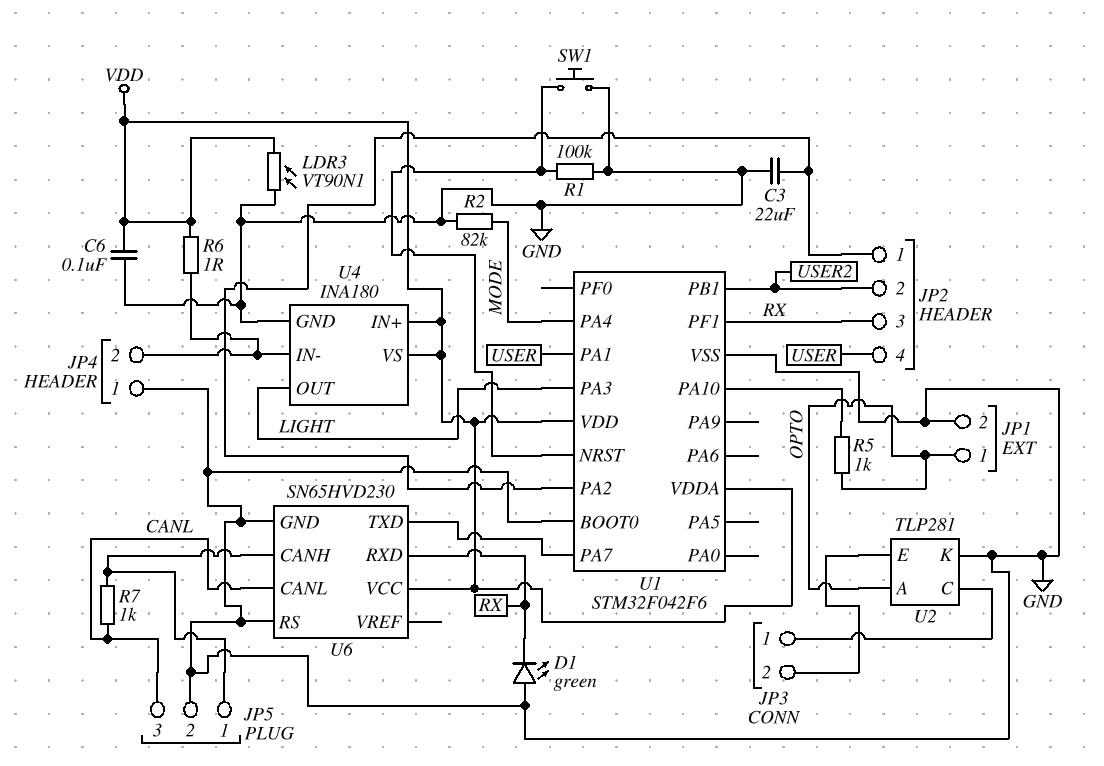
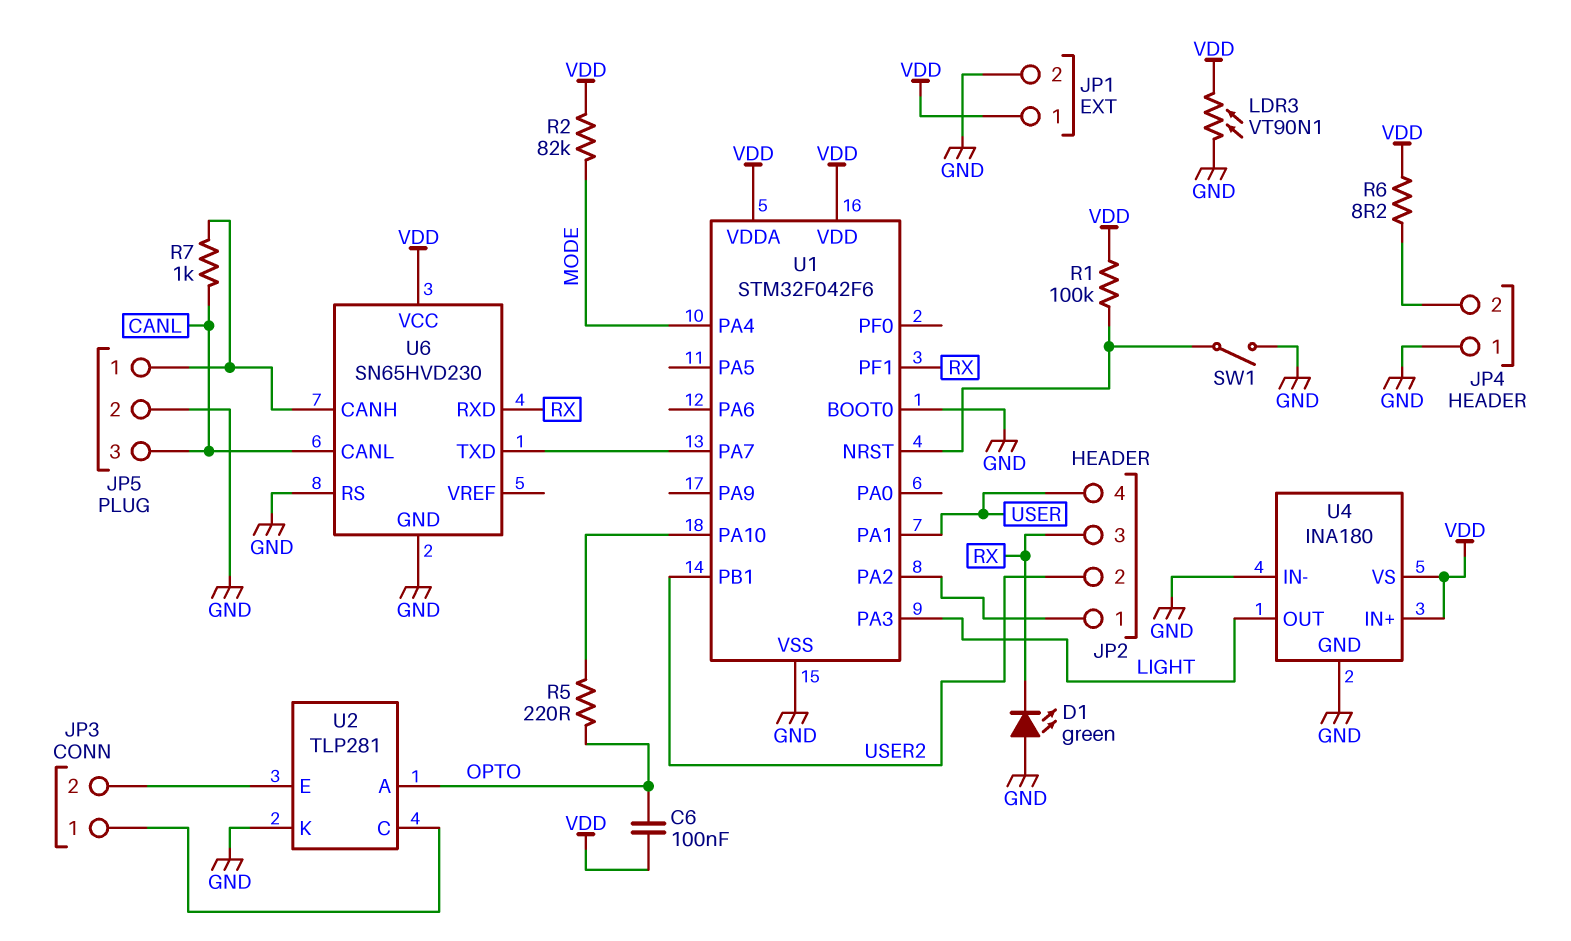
C3: 22uF (GND, JP2/1) -> none
C6: 100nF (GND, VDD) -> 100nF (OPTO, VDD)
JP1 pin 1: OPTO -> VDD
R1: 100k (GND, U1/NRST) -> 100k (U1/NRST, VDD)
R2: 82k (GND, MODE) -> 82k (MODE, VDD)
R5: 1k (OPTO, U1/PA10) -> 220 (OPTO, U1/PA10)
R6: 1 (JP4/2, VDD) -> 8.2 (JP4/2, VDD)
SW1: button (GND, U1/NRST) -> switch (GND, U1/NRST)
U4 pin IN-: JP4/2 -> GND

